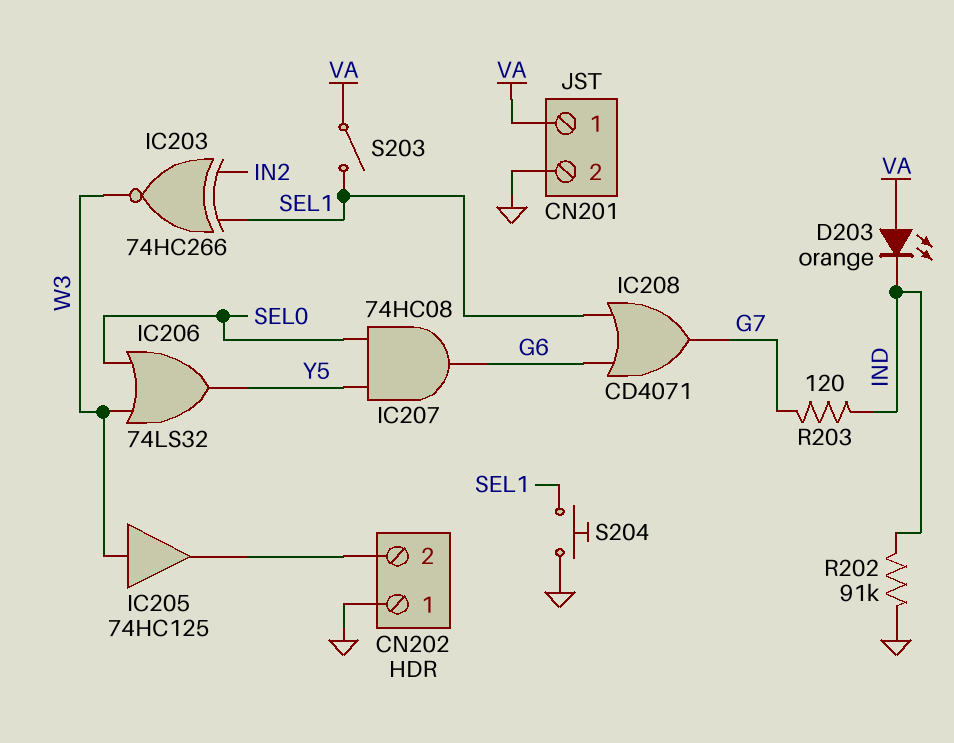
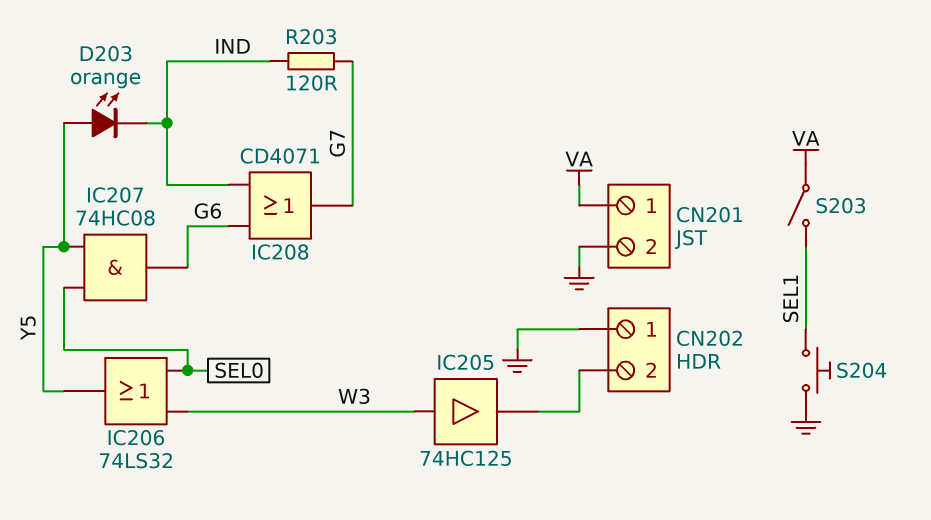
D203: LED orange (A VA, K IND) -> LED orange (A Y5, K IND)
IC203: XNOR 74HC266 (in IN2, in SEL1, out W3) -> none
IC208: OR CD4071 (in G6, in SEL1, out G7) -> OR CD4071 (in G6, in IND, out G7)
R202: 91k (GND, IND) -> none

